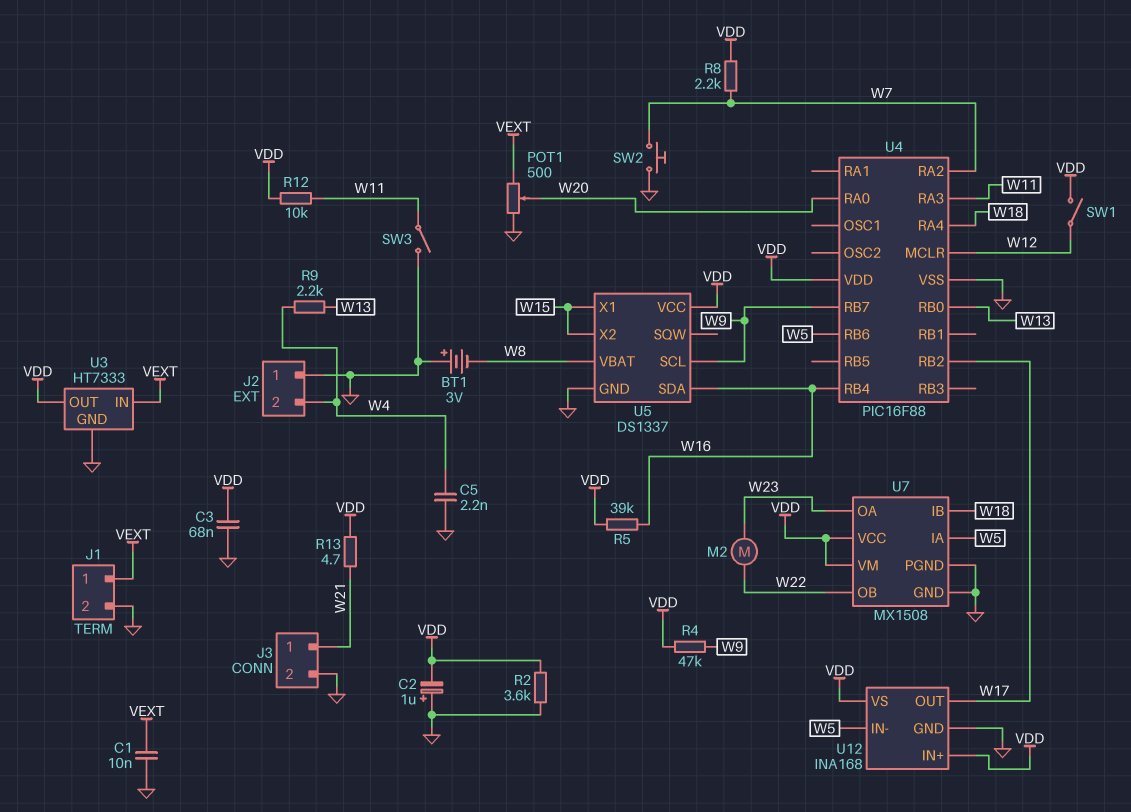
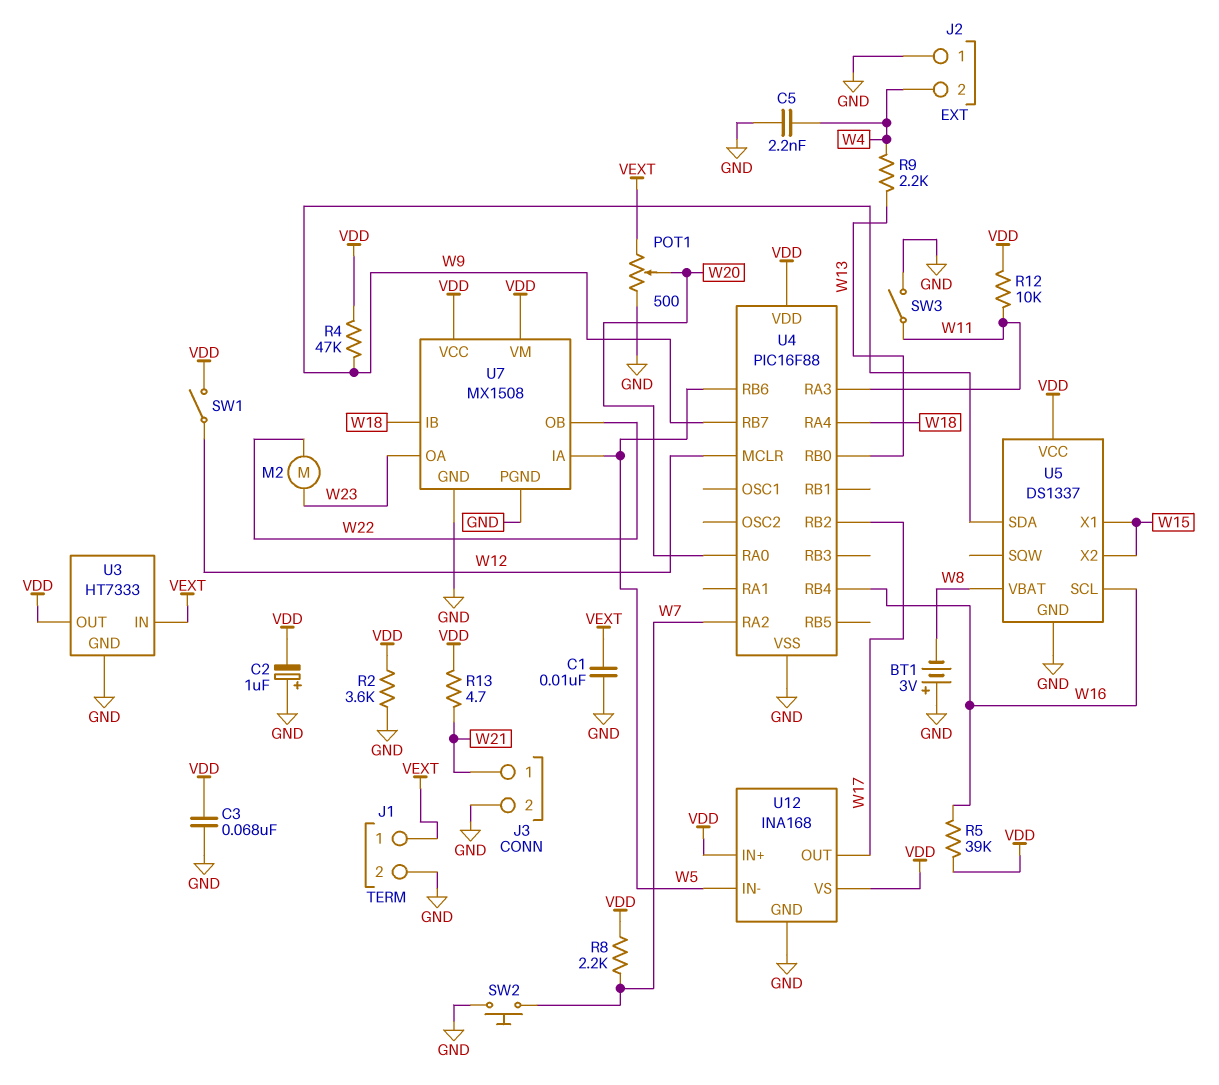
U5 pin SCL: W9 -> W16
U5 pin SDA: W16 -> W9

